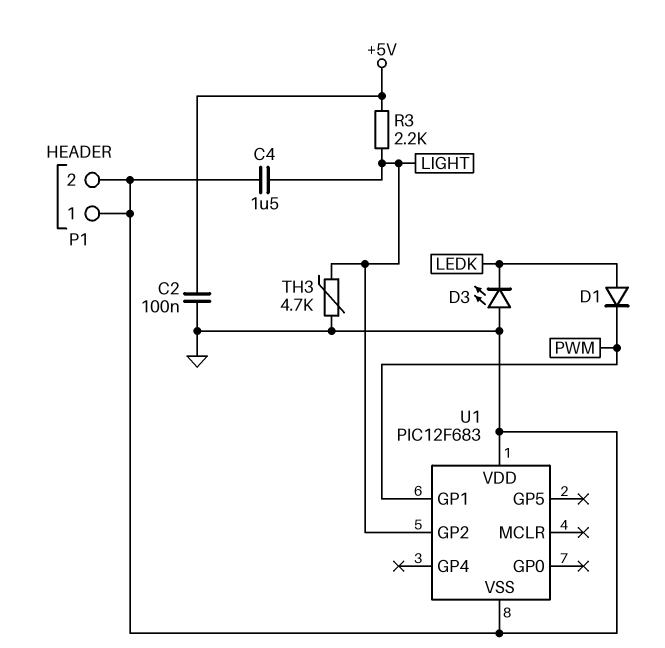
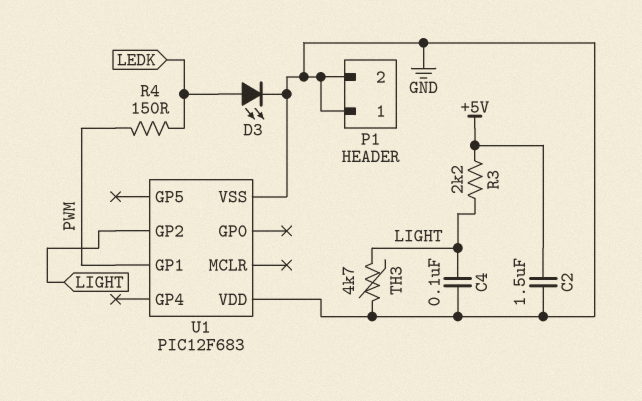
C2: 100nF (+5V, GND) -> 1.5uF (+5V, GND)
C4: 1.5uF (GND, LIGHT) -> 100nF (GND, LIGHT)
D1: diode (A LEDK, K PWM) -> none
D3: LED (A GND, K LEDK) -> LED (A LEDK, K GND)
R4: none -> 150 (LEDK, PWM)

